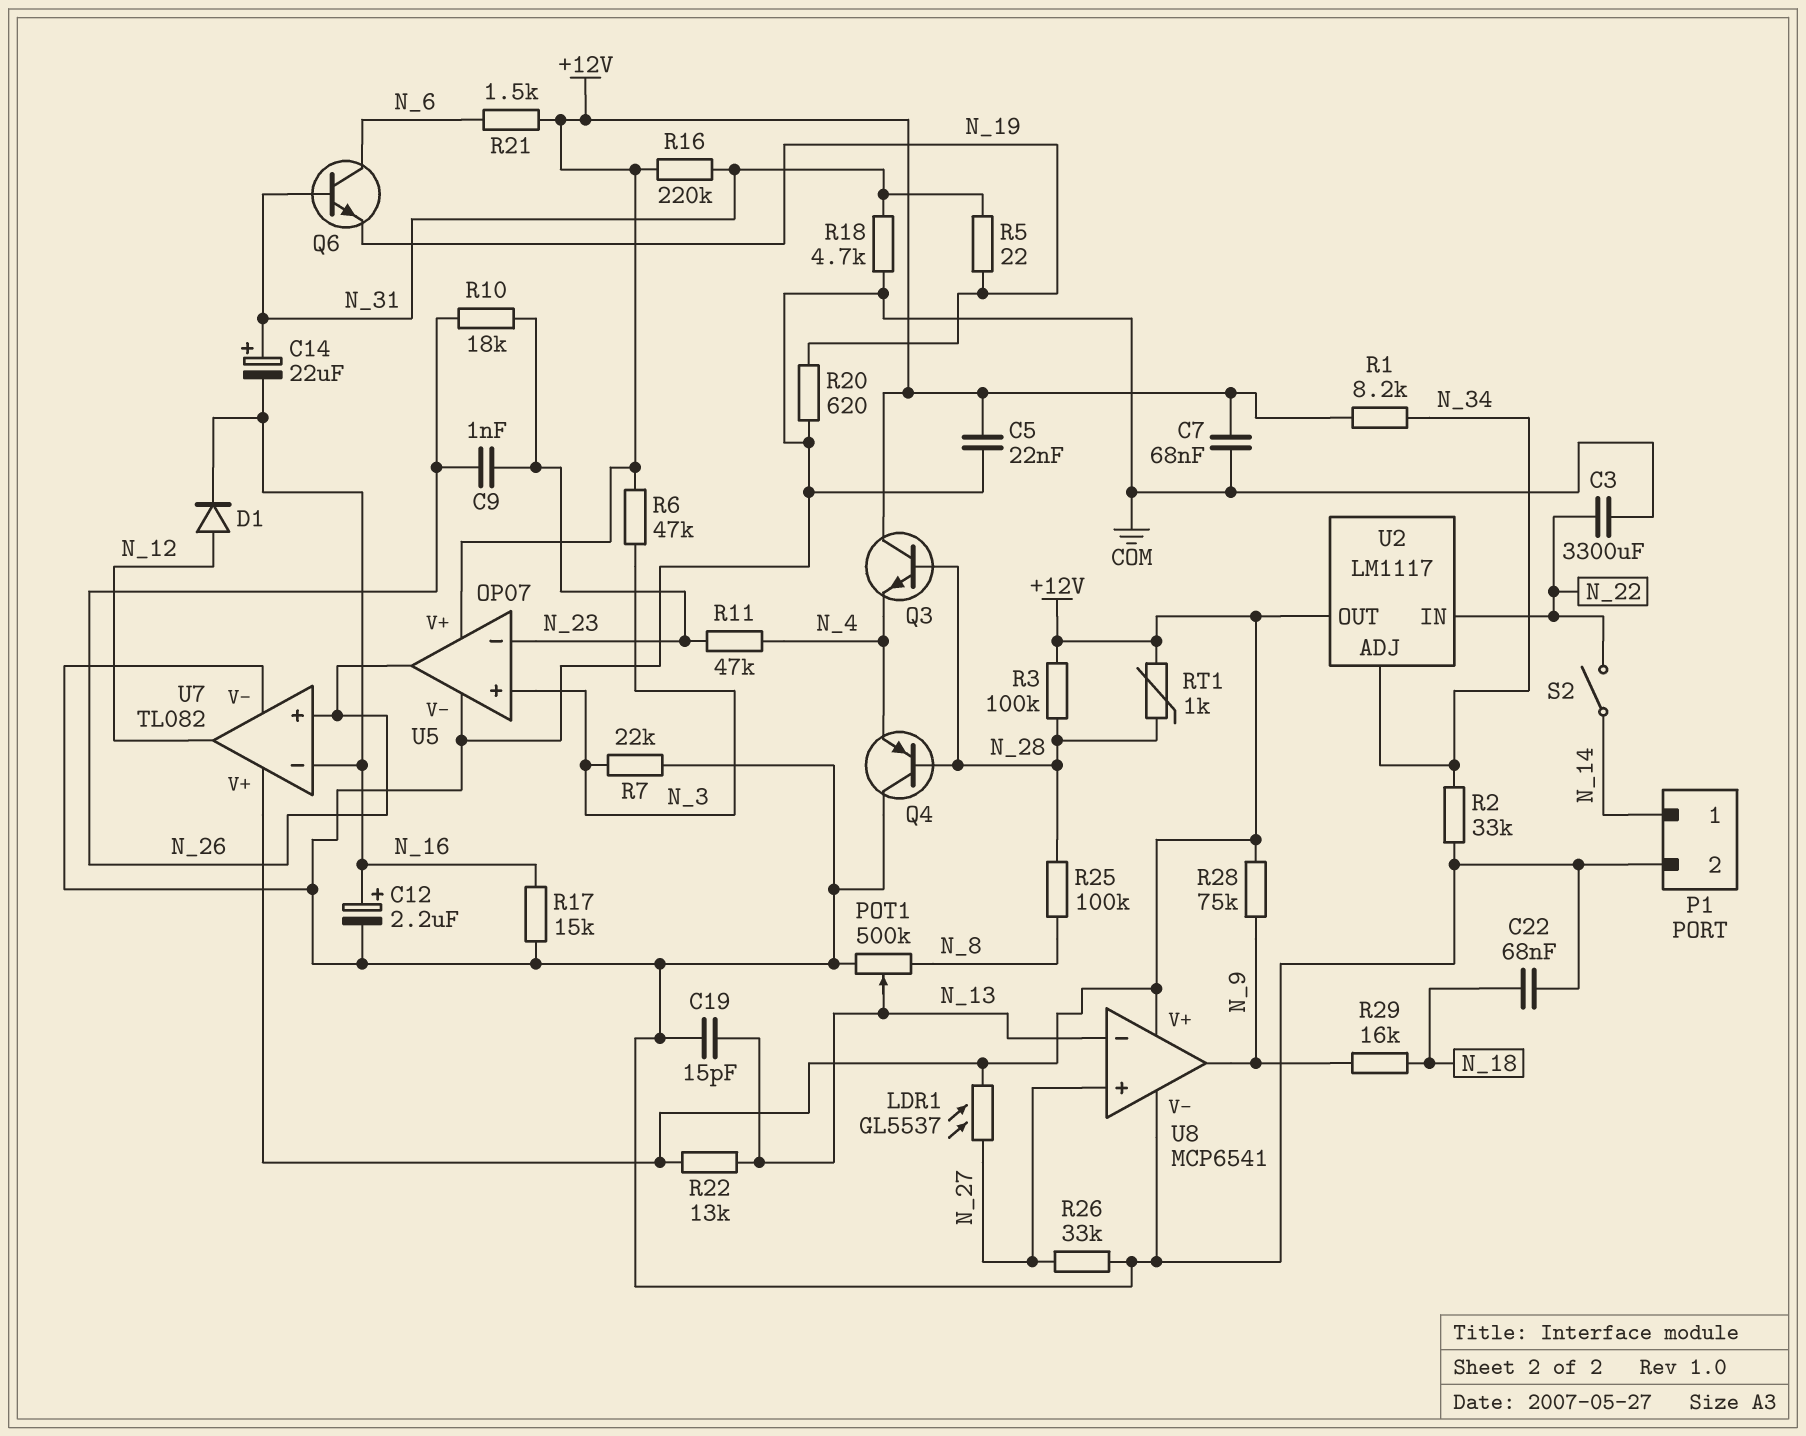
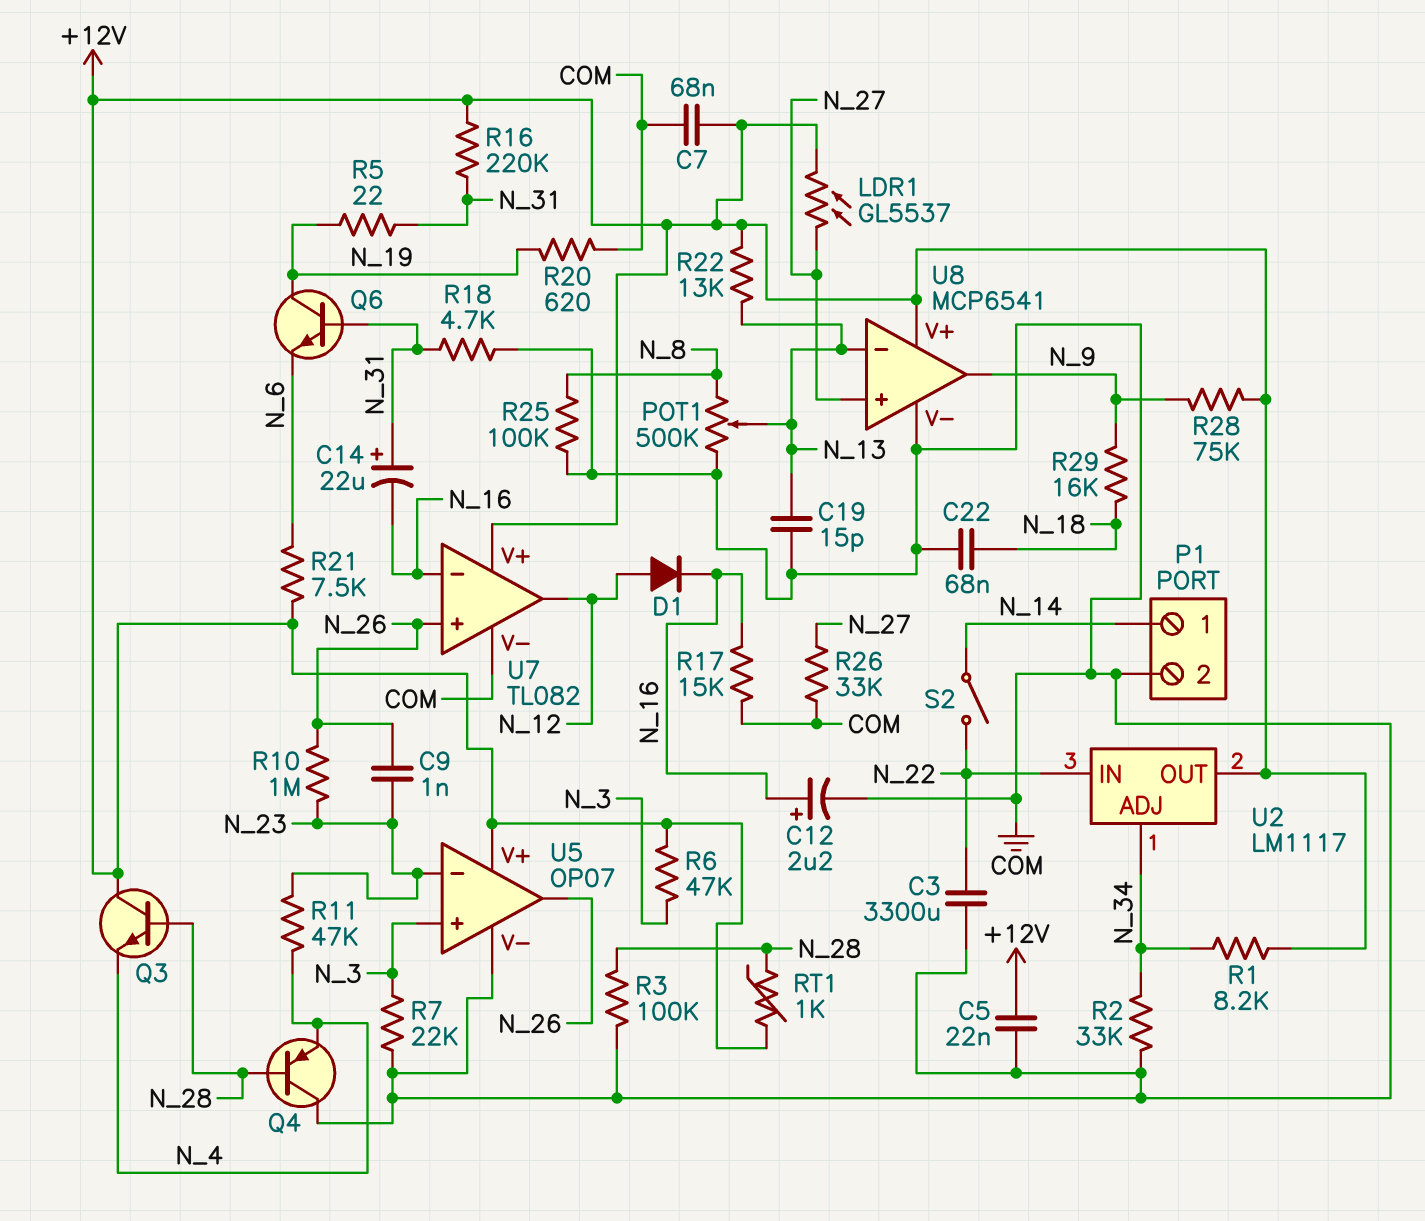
Q6: NPN (B N_31, C N_6, E N_19) -> NPN (B N_31, C N_19, E N_6)
R3: 100k (+12V, N_28) -> 100k (COM, N_28)
R10: 18k (N_23, N_26) -> 1M (N_23, N_26)
R21: 1.5k (+12V, N_6) -> 7.5k (+12V, N_6)
R25: 100k (N_8, N_28) -> 100k (COM, N_8)

